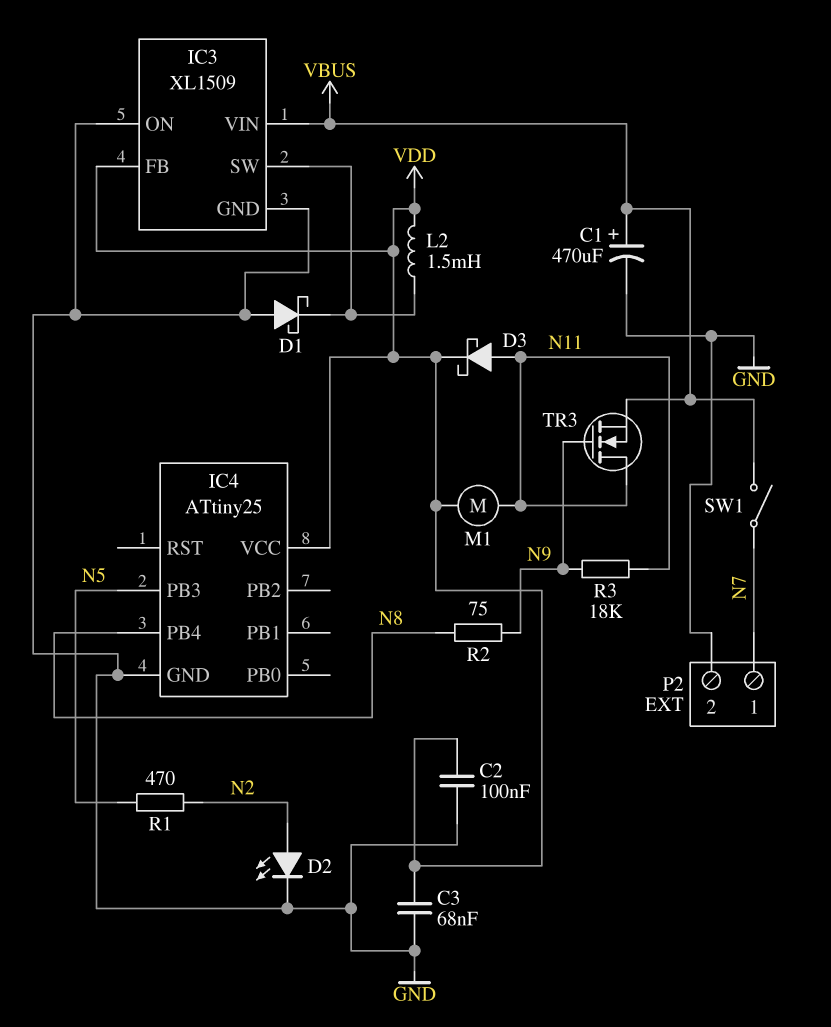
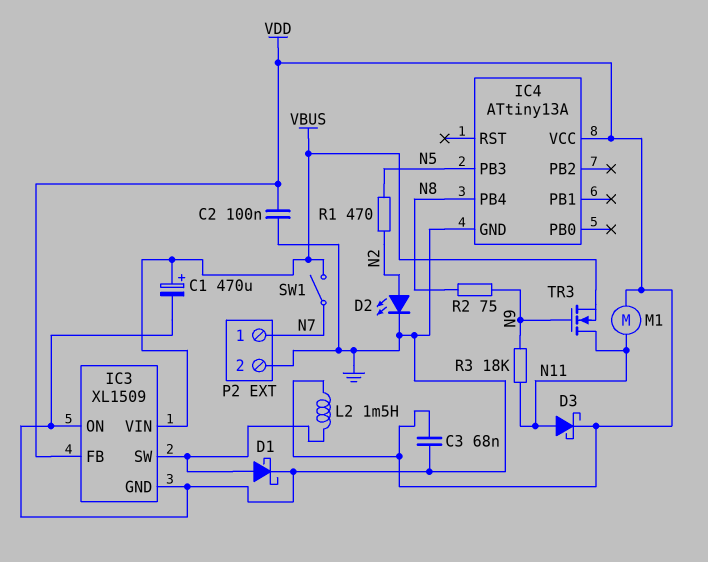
D1: schottky (A GND, K IC3/SW) -> schottky (A IC3/SW, K GND)
IC4: ATtiny25 -> ATtiny13A

